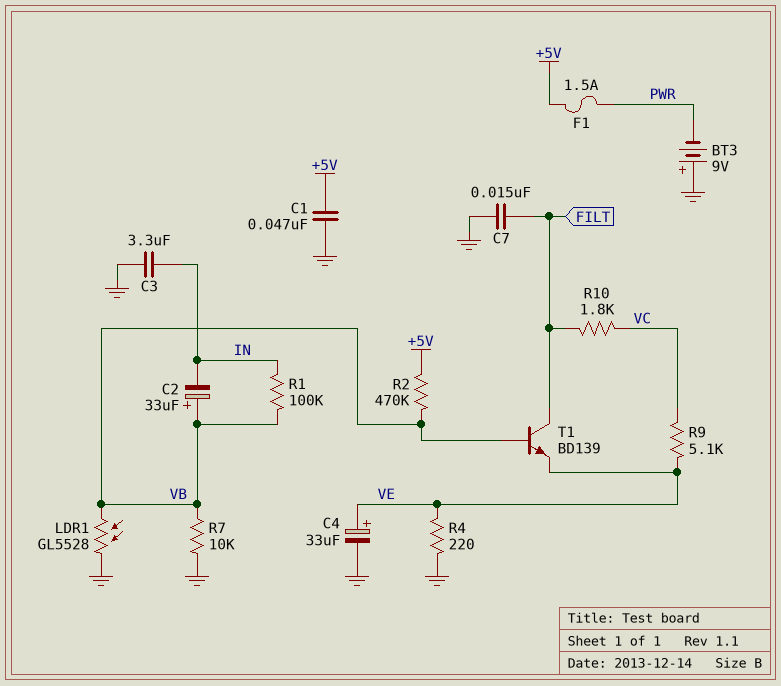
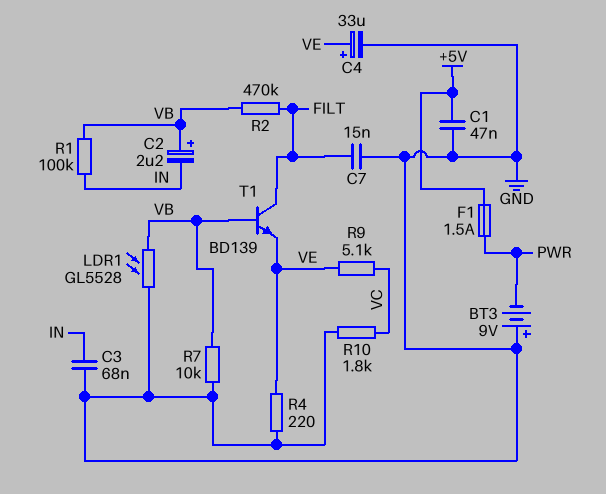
C2: 33uF (plus VB, minus IN) -> 2.2uF (plus VB, minus IN)
C3: 3.3uF (GND, IN) -> 68nF (GND, IN)
R2: 470k (+5V, VB) -> 470k (FILT, VB)
R10: 1.8k (FILT, VC) -> 1.8k (GND, VC)

